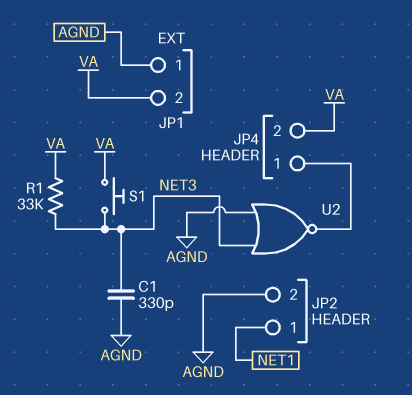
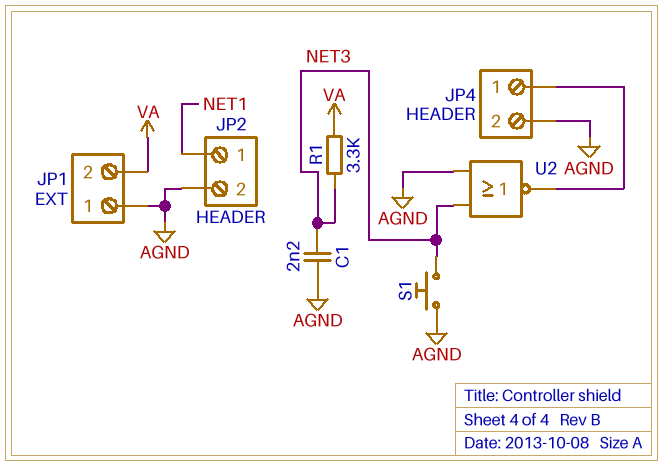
C1: 330pF (AGND, NET3) -> 2.2nF (AGND, NET3)
JP4 pin 2: VA -> AGND
R1: 33k (NET3, VA) -> 3.3k (NET3, VA)
S1: button (NET3, VA) -> button (AGND, NET3)

